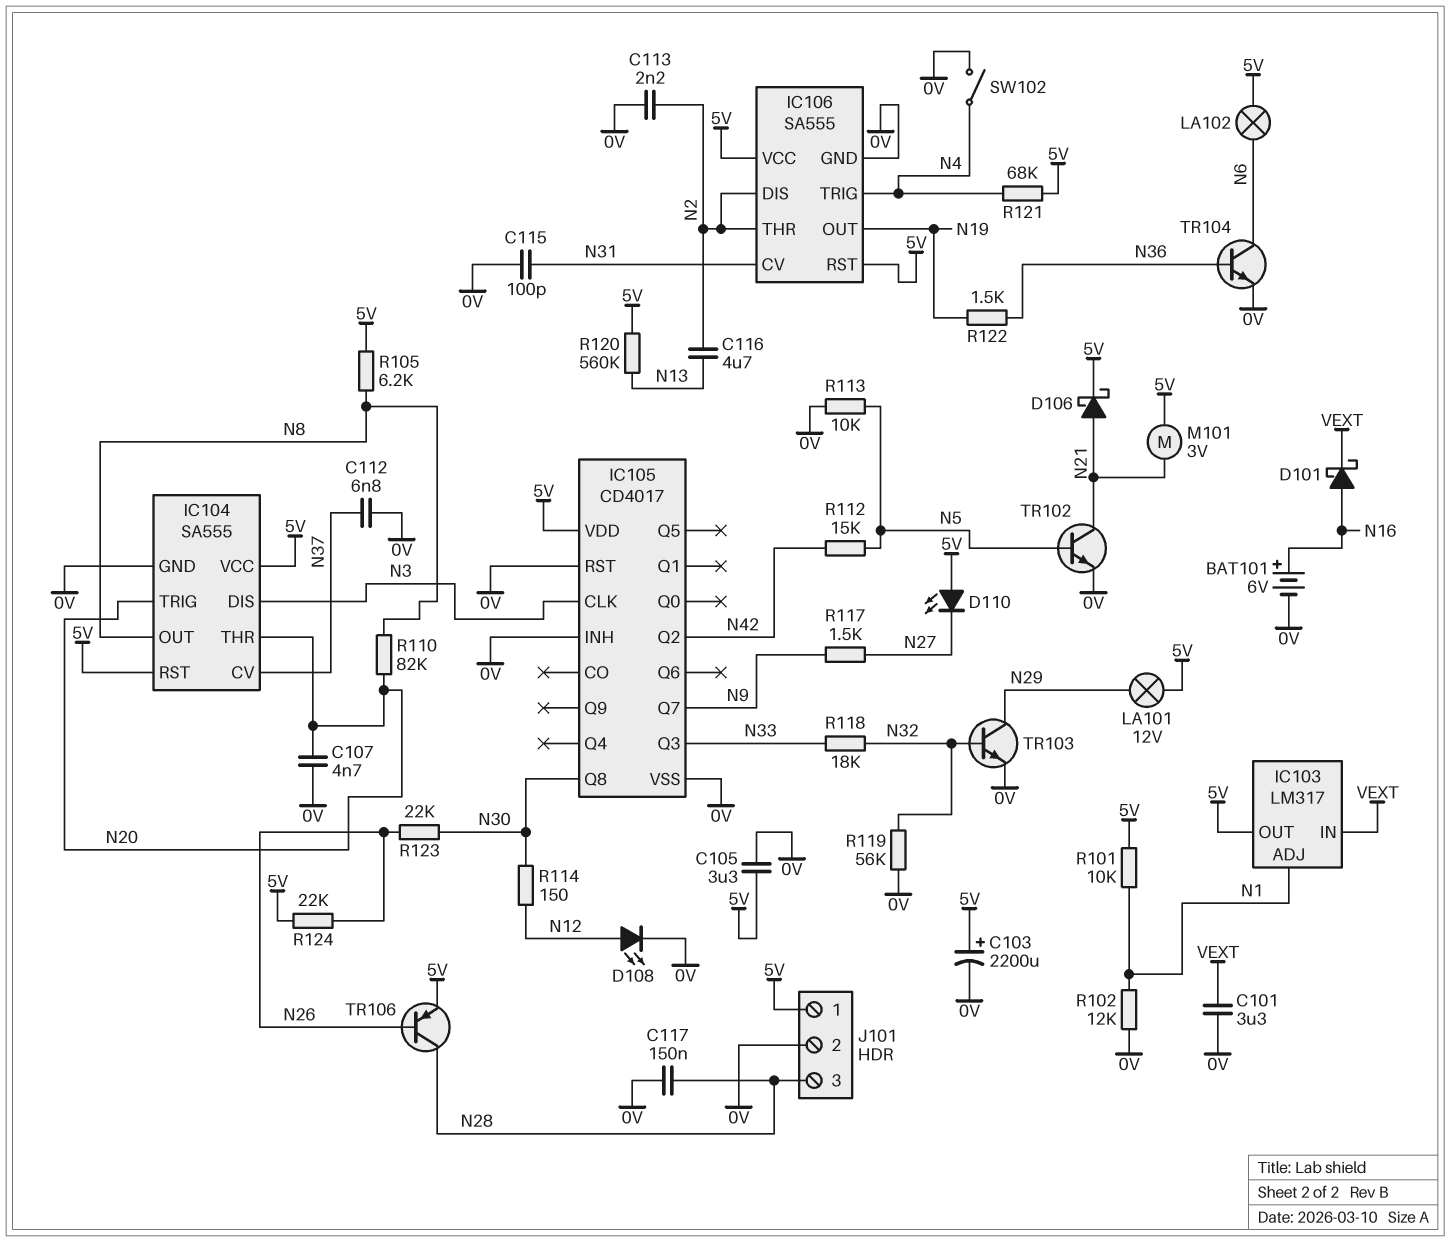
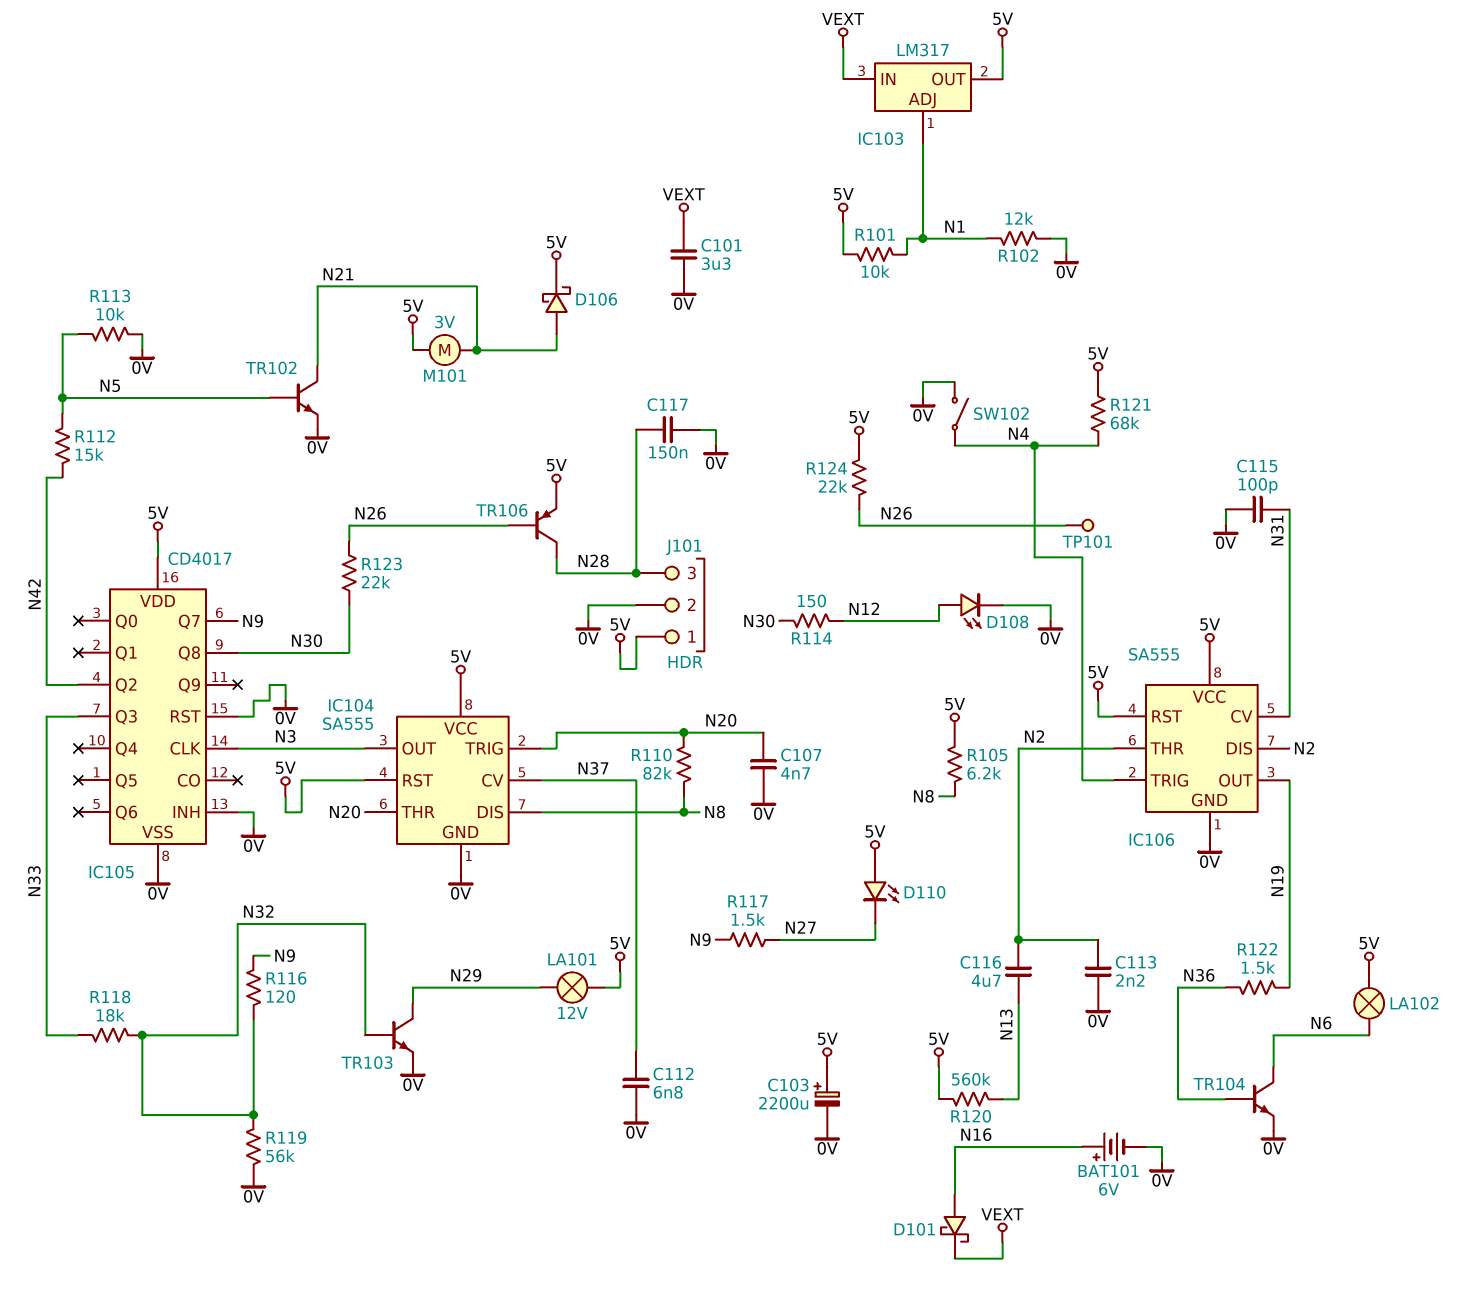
C105: 3.3uF (0V, 5V) -> none
IC104 pin DIS: N3 -> N8
IC104 pin OUT: N8 -> N3
R116: none -> 120 (N9, N32)
TP101: none -> test point (N26)

